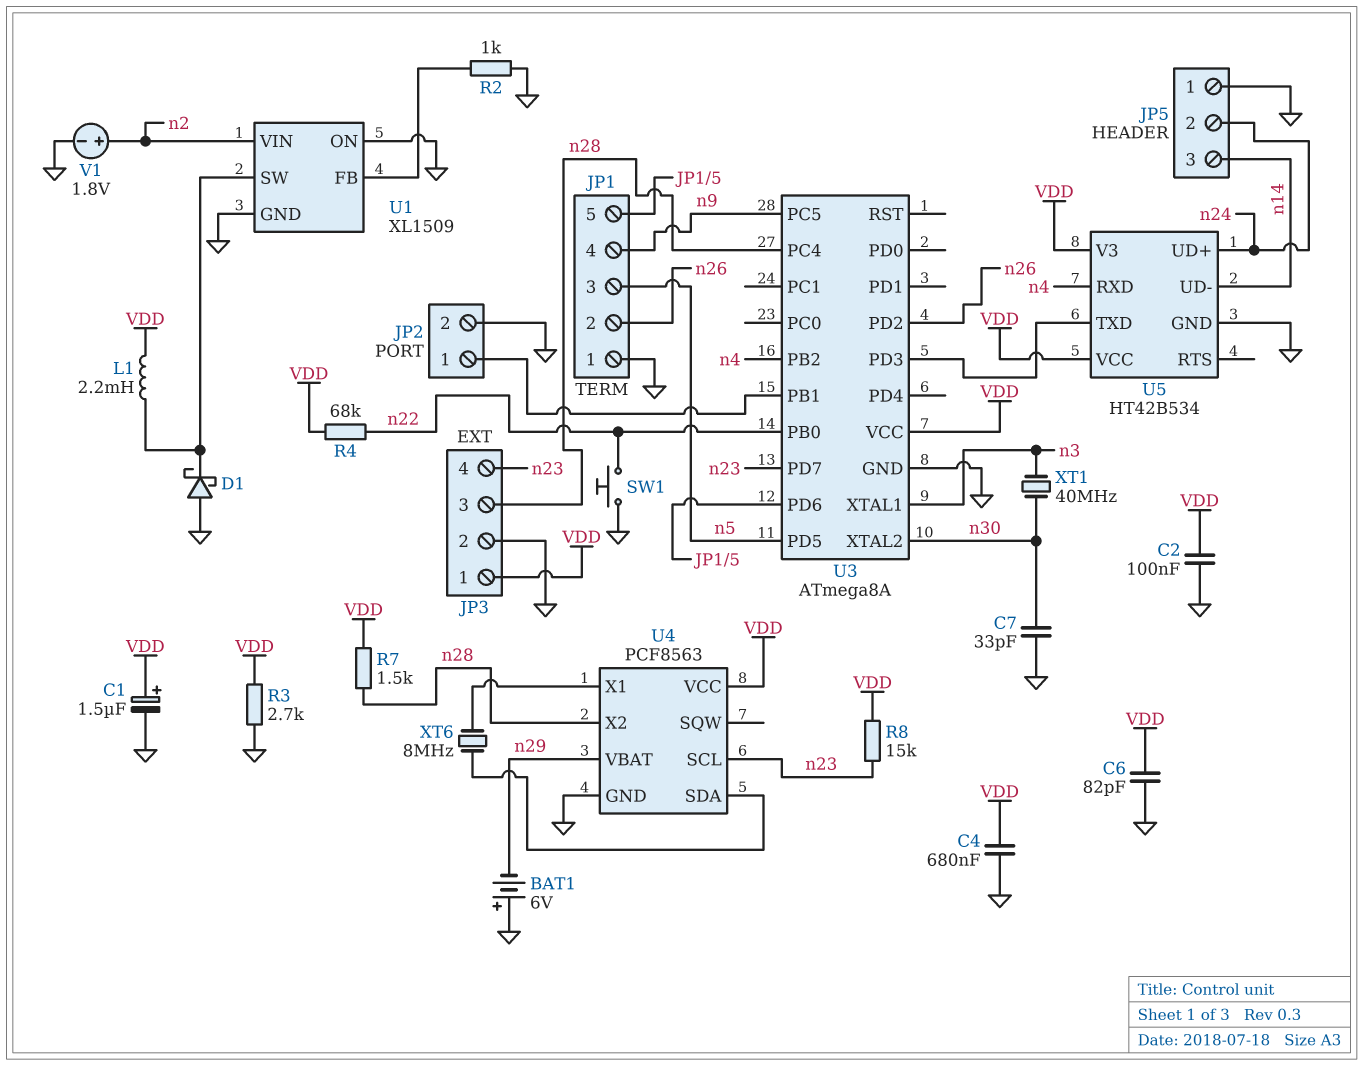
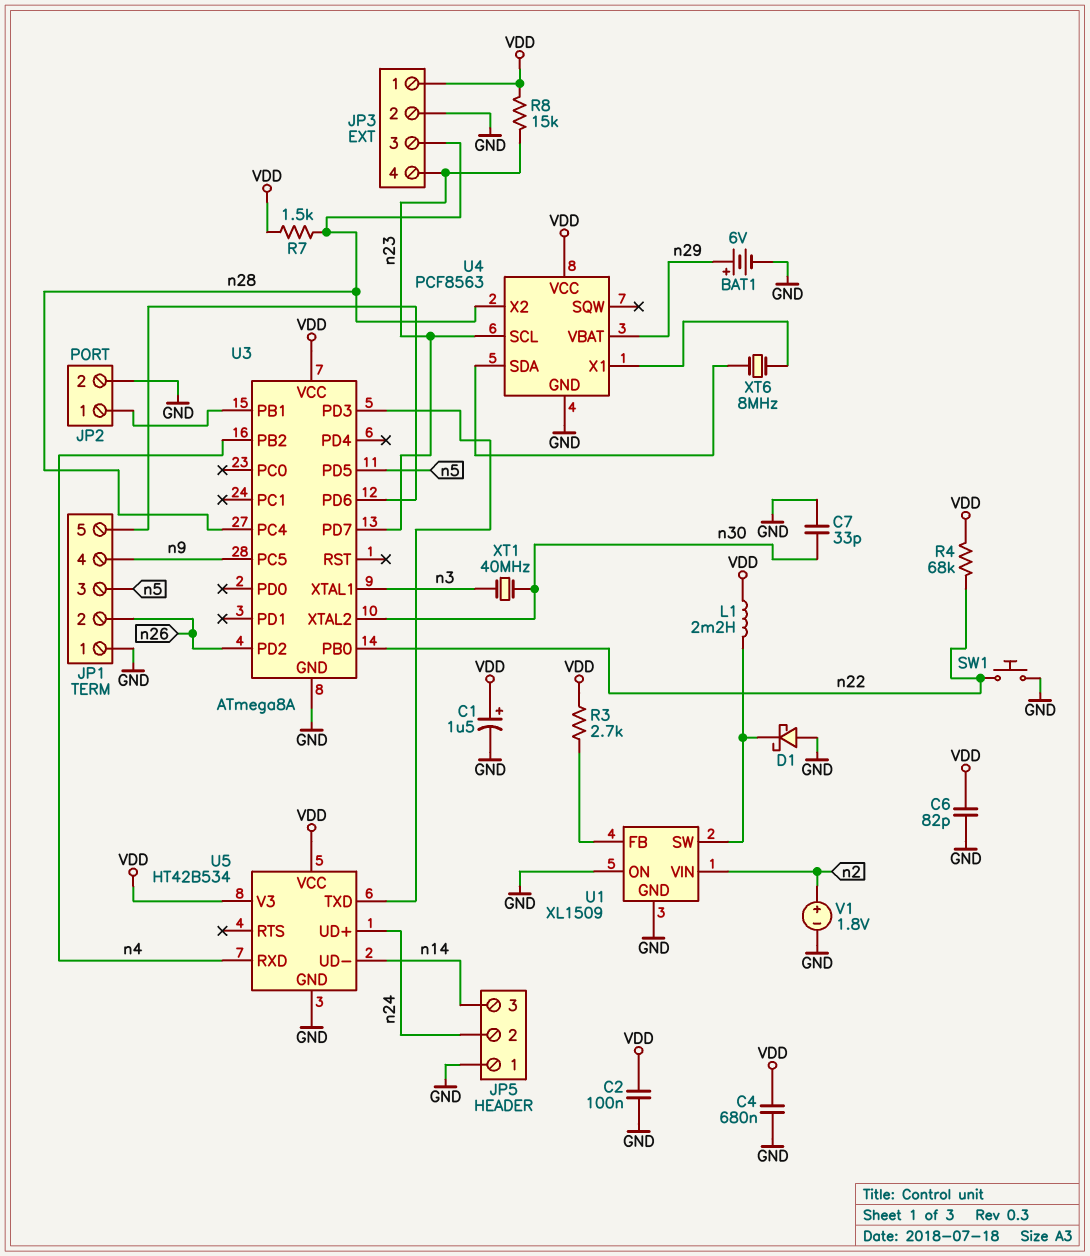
BAT1: 6V (plus GND, minus n29) -> 6V (plus n29, minus GND)
R2: 1k (GND, U1/FB) -> none
R3: 2.7k (GND, VDD) -> 2.7k (U1/FB, VDD)

